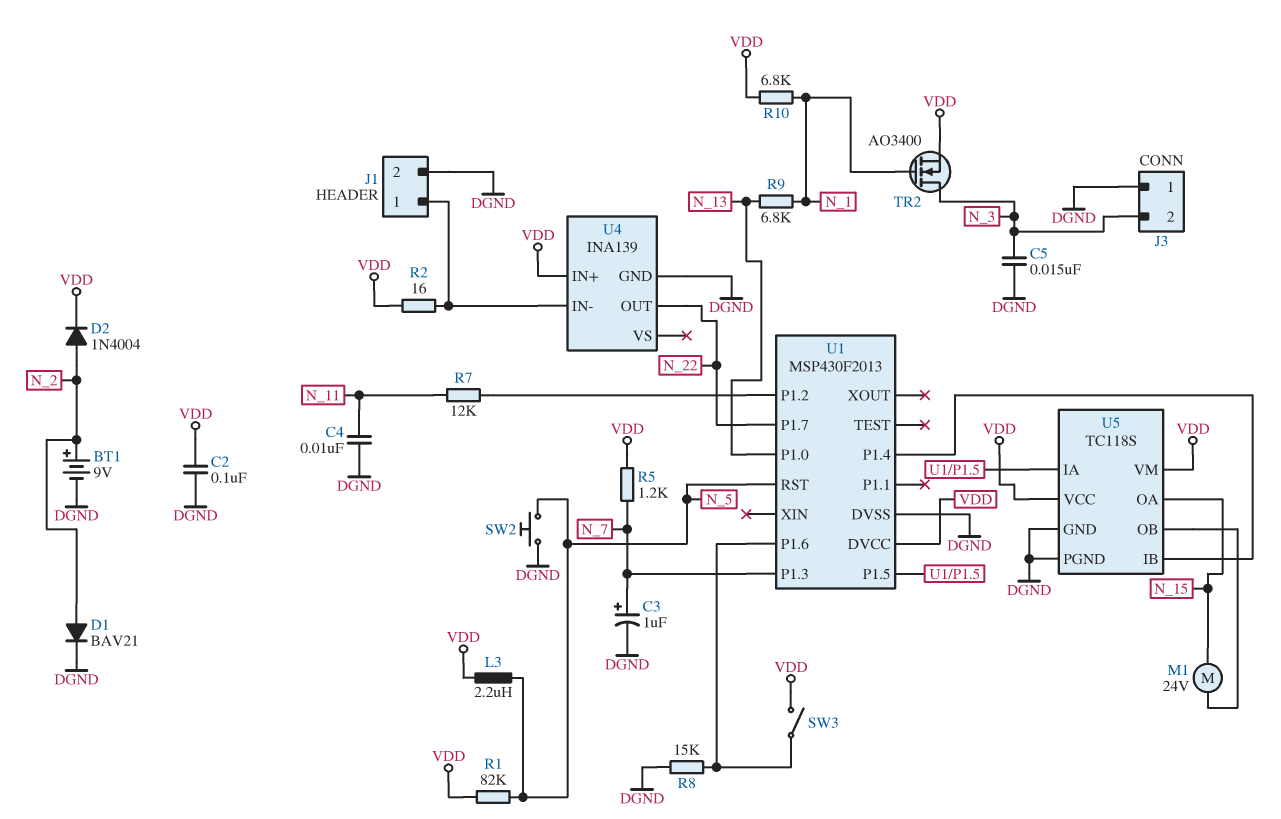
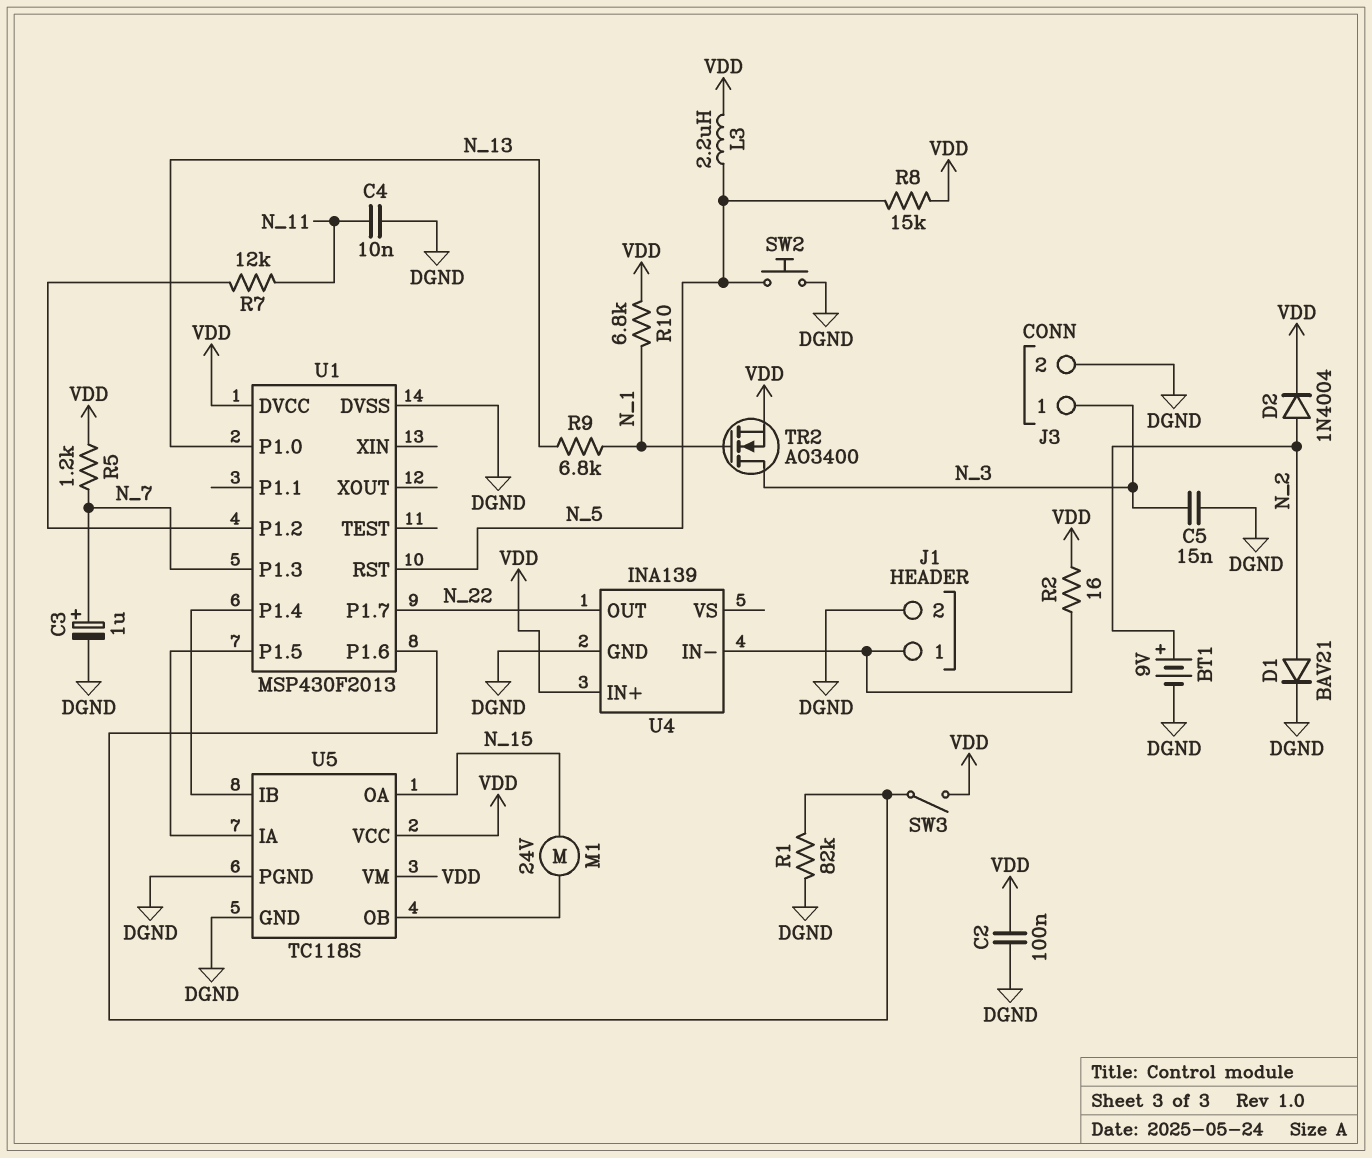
J3 pin 1: DGND -> N_3
J3 pin 2: N_3 -> DGND
R1: 82k (N_5, VDD) -> 82k (DGND, U1/P1.6)
R8: 15k (DGND, U1/P1.6) -> 15k (N_5, VDD)

